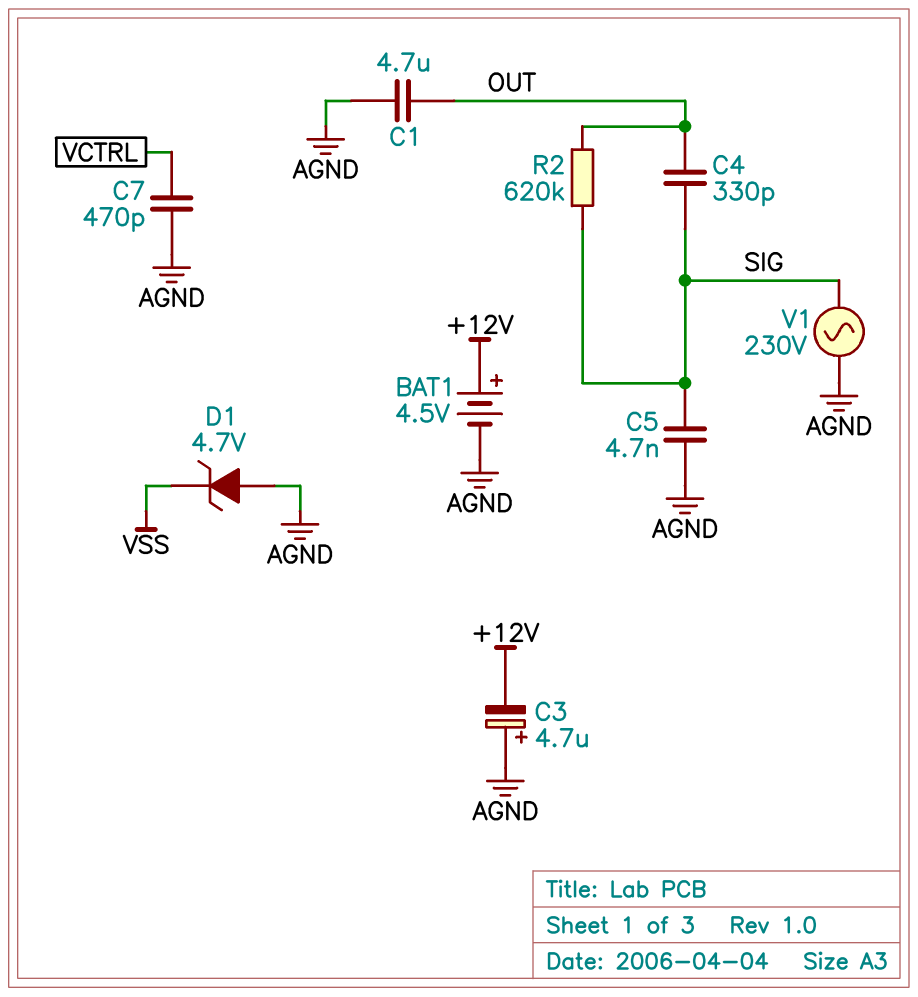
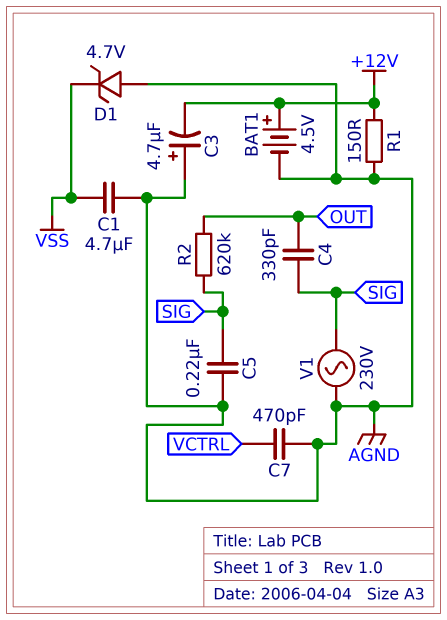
C1: 4.7uF (AGND, OUT) -> 4.7uF (AGND, VSS)
C5: 4.7nF (AGND, SIG) -> 220nF (AGND, SIG)
R1: none -> 150 (+12V, AGND)

